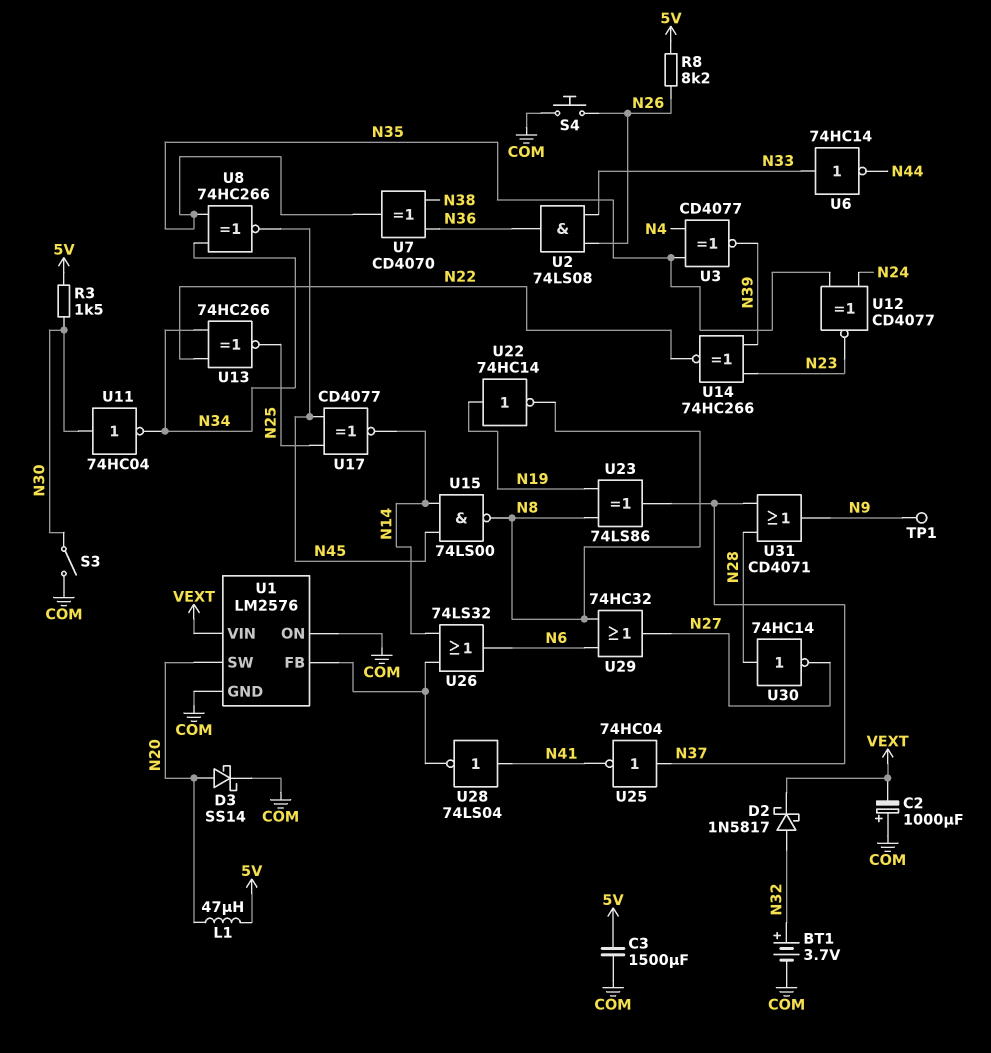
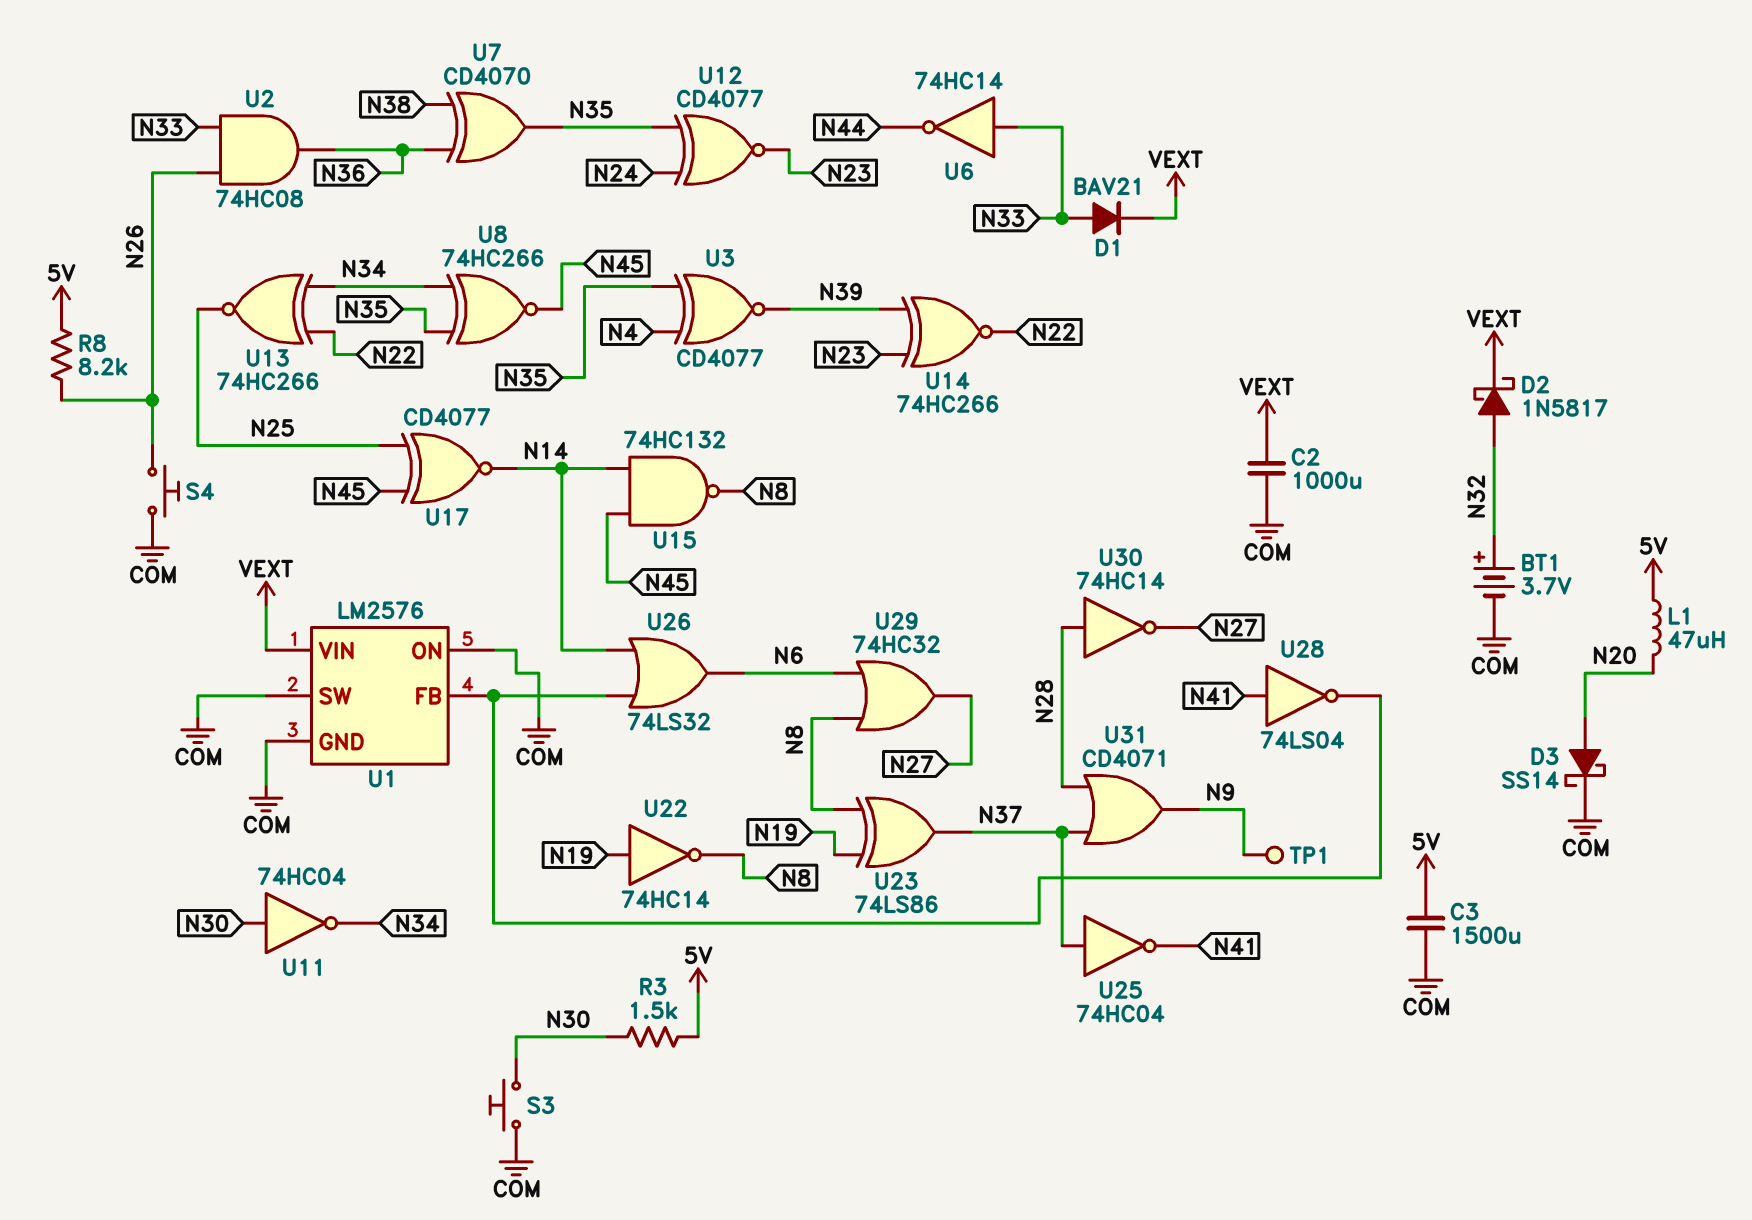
C2: 1000uF (plus COM, minus VEXT) -> 1000uF (COM, VEXT)
D1: none -> diode BAV21 (A N33, K VEXT)
S3: switch (COM, N30) -> button (COM, N30)
U1 pin SW: N20 -> COM
U2: AND 74LS08 (in N26, in N33, out N36) -> AND 74HC08 (in N26, in N33, out N36)
U15: NAND 74LS00 (in N14, in N45, out N8) -> NAND 74HC132 (in N14, in N45, out N8)

